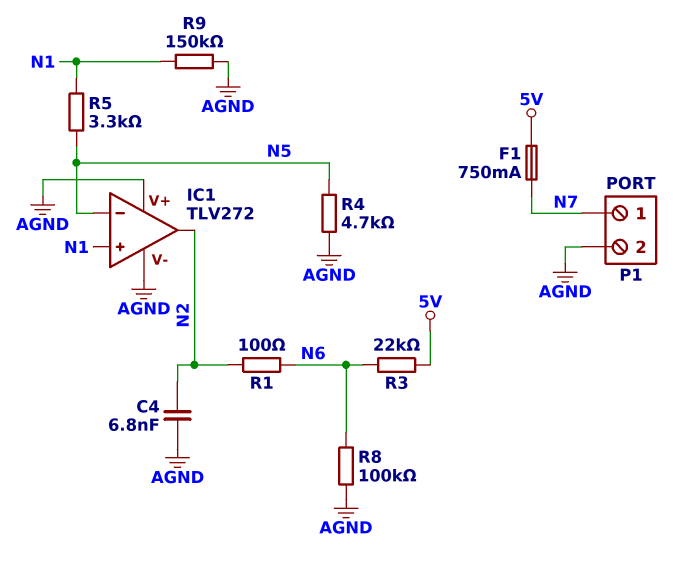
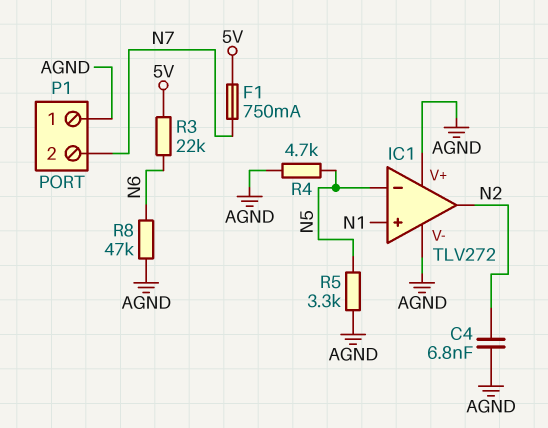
P1 pin 1: N7 -> AGND
P1 pin 2: AGND -> N7
R1: 100 (N2, N6) -> none
R5: 3.3k (N1, N5) -> 3.3k (AGND, N5)
R8: 100k (AGND, N6) -> 47k (AGND, N6)
R9: 150k (AGND, N1) -> none

